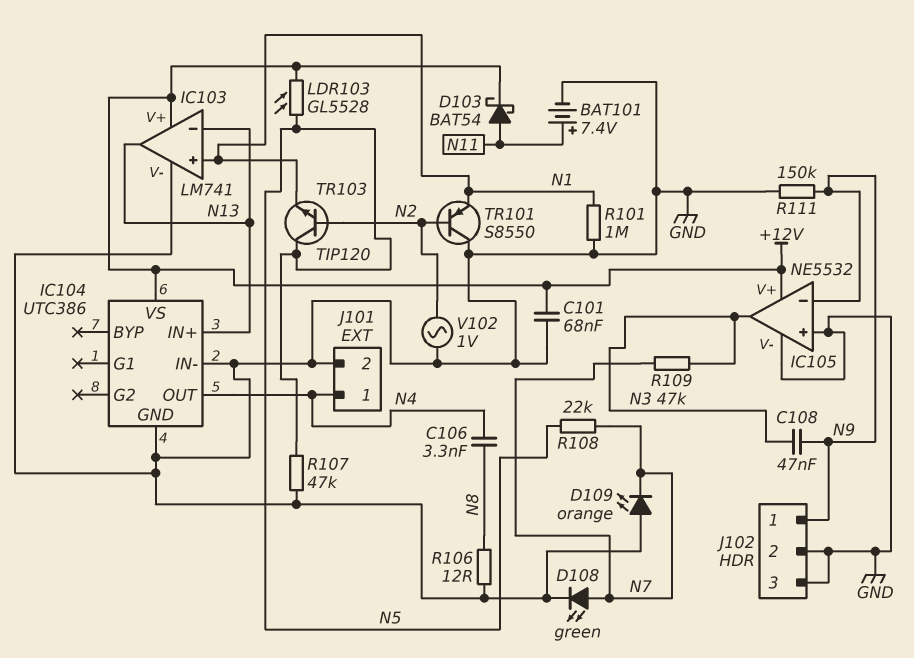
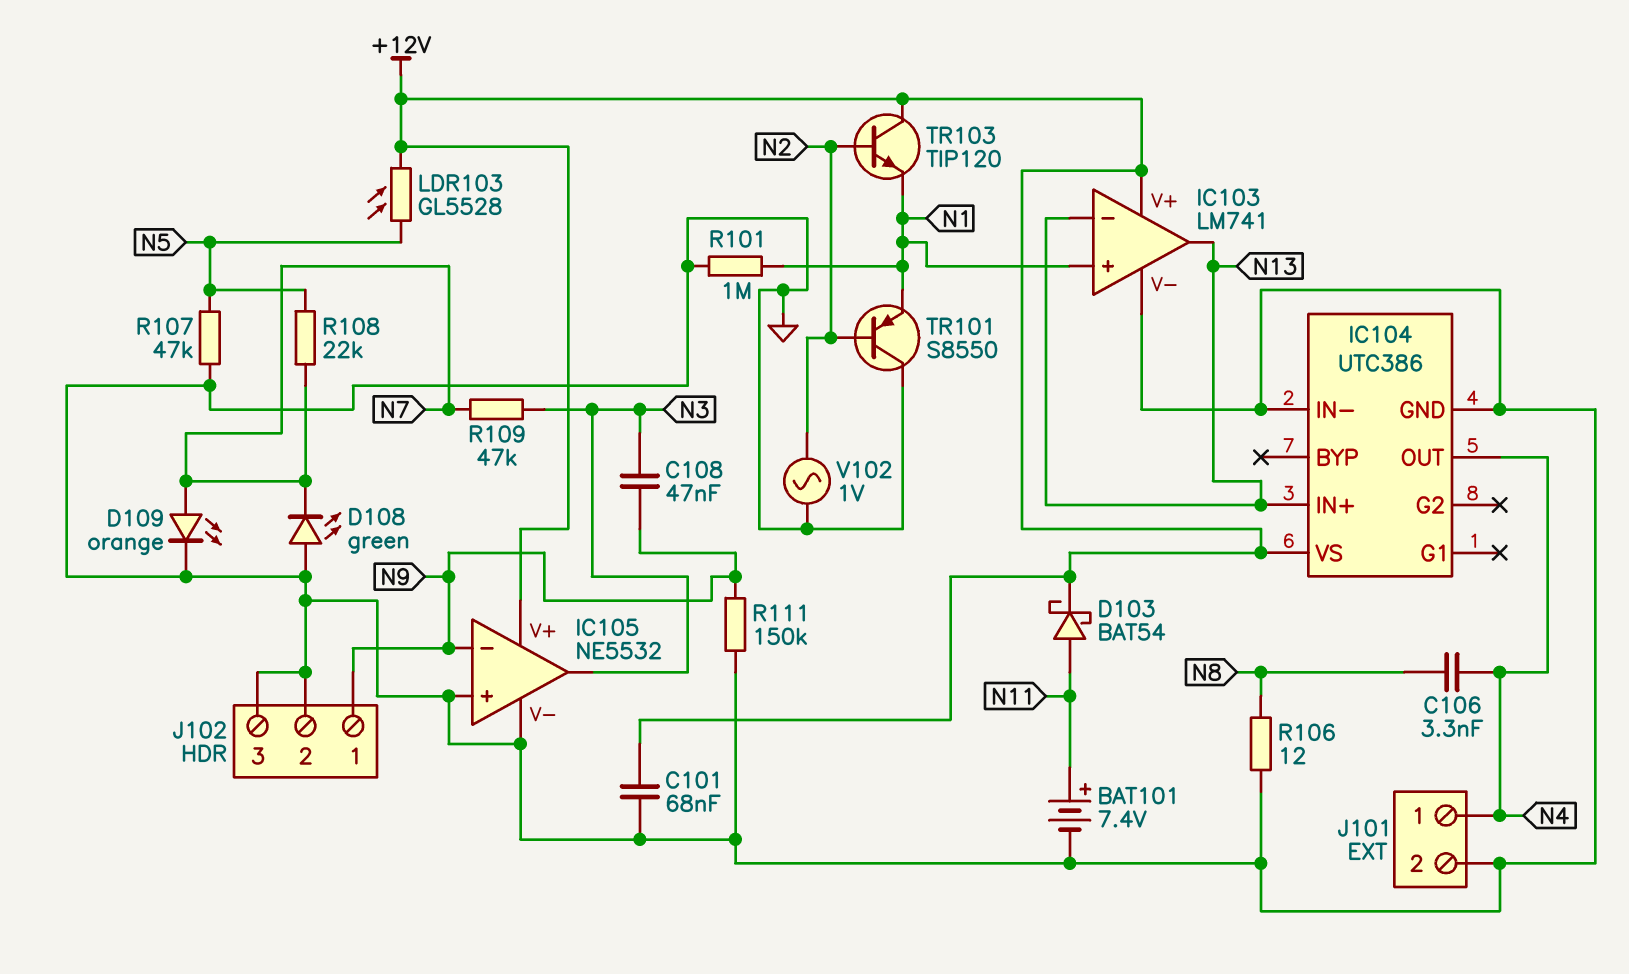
D108: LED green (A N7, K GND) -> LED green (A GND, K N7)
D109: LED orange (A GND, K N7) -> LED orange (A N7, K GND)
TR103: NPN TIP120 (B N2, C N5, E N1) -> NPN TIP120 (B N2, C +12V, E N1)

